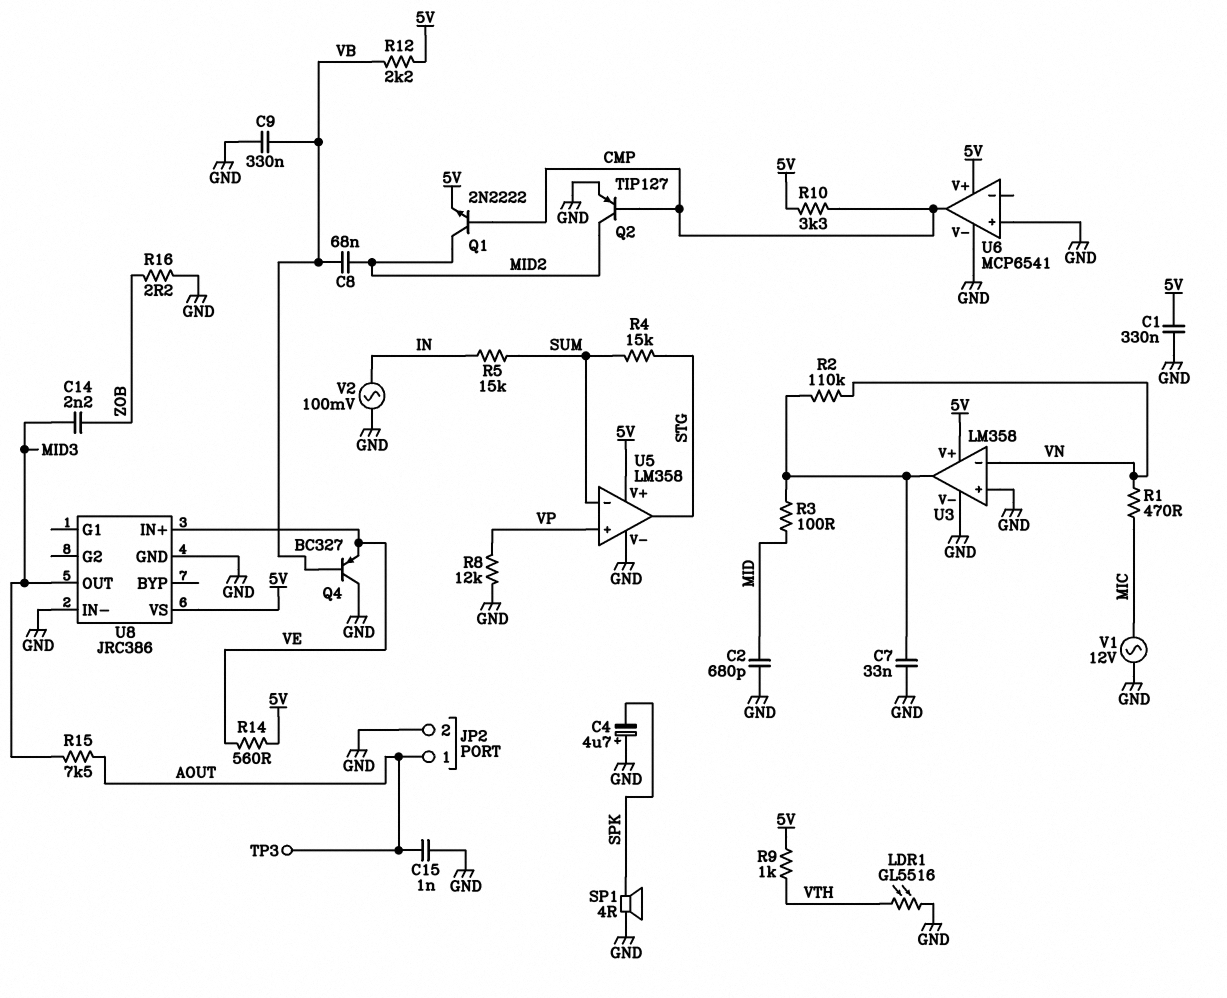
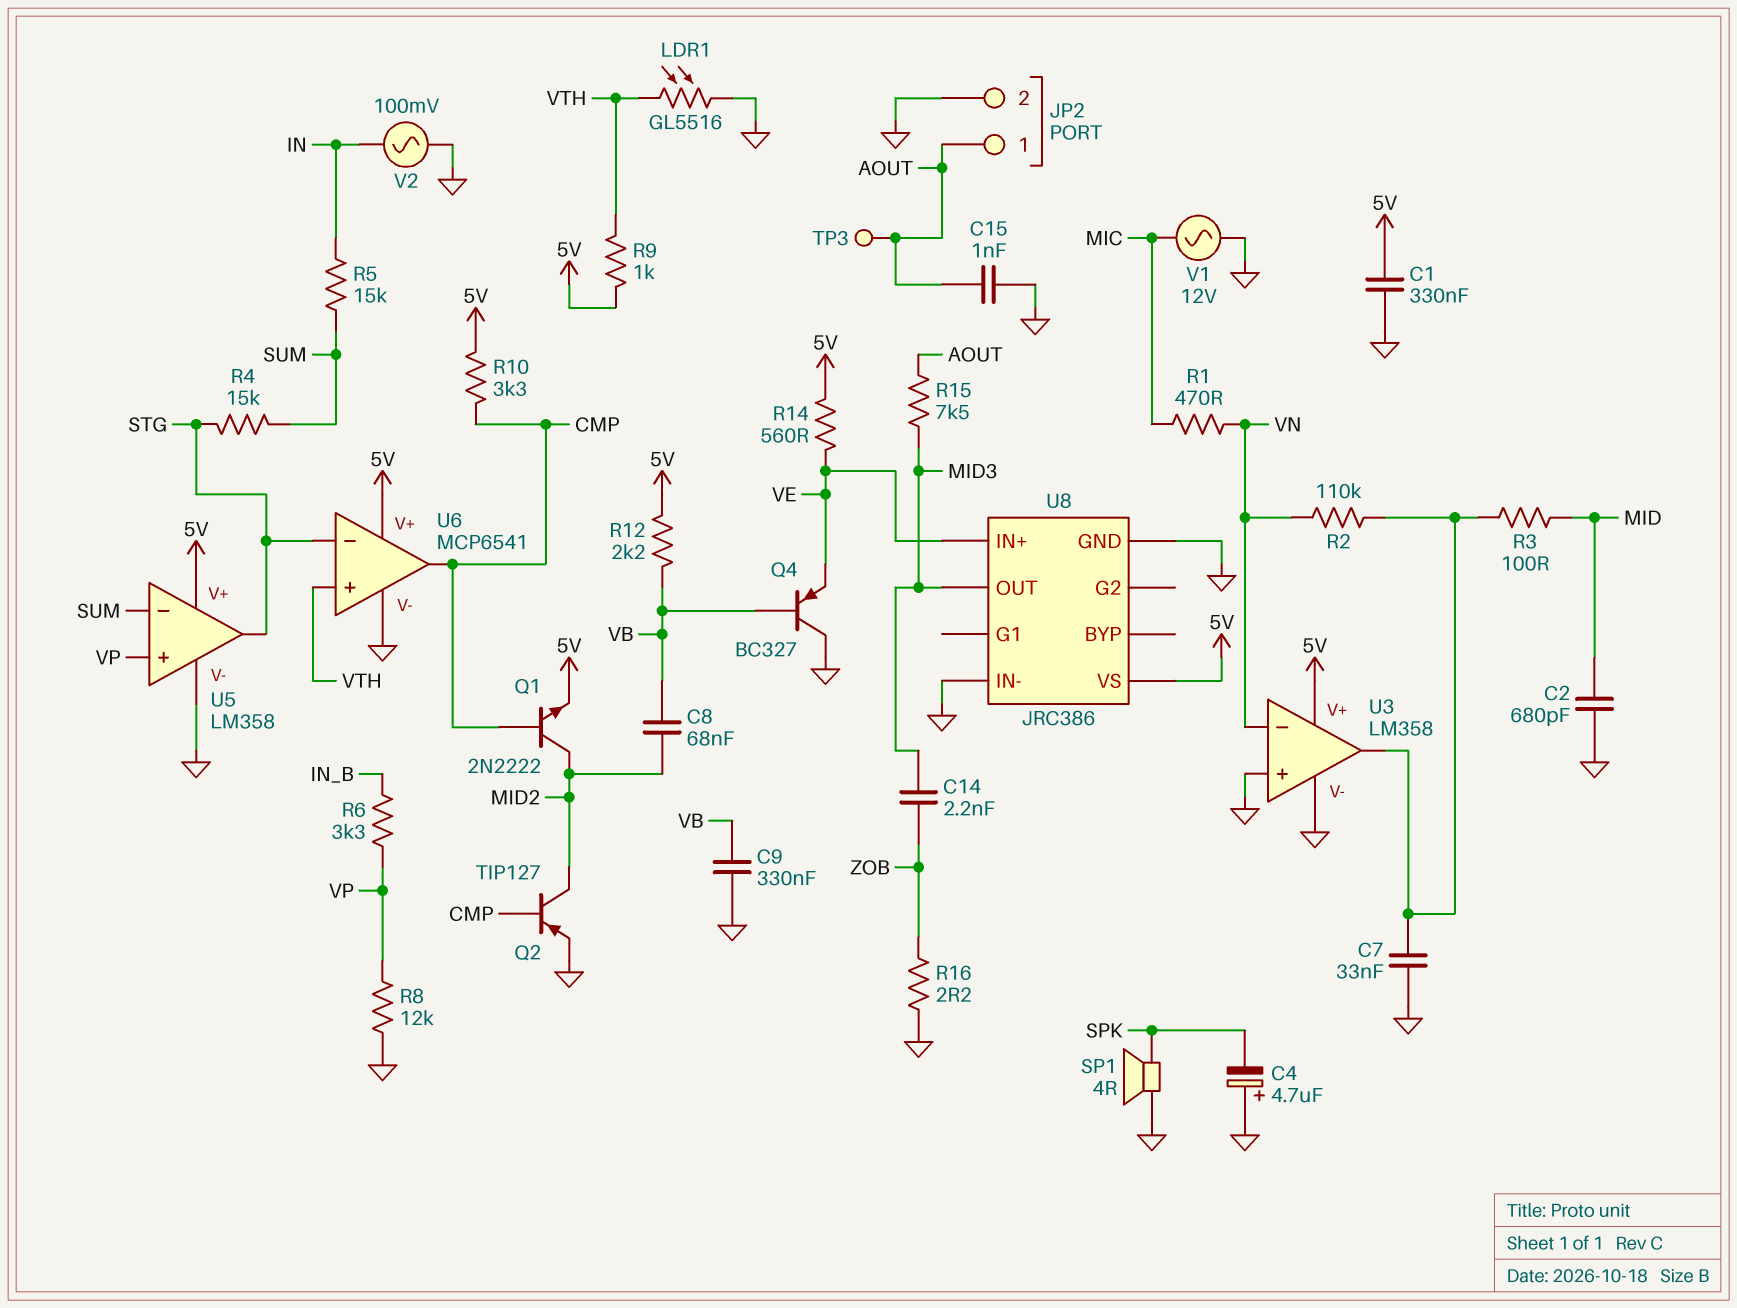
R6: none -> 3.3k (IN_B, VP)
U6 pin in+: GND -> VTH
U6 pin in-: none -> STG

